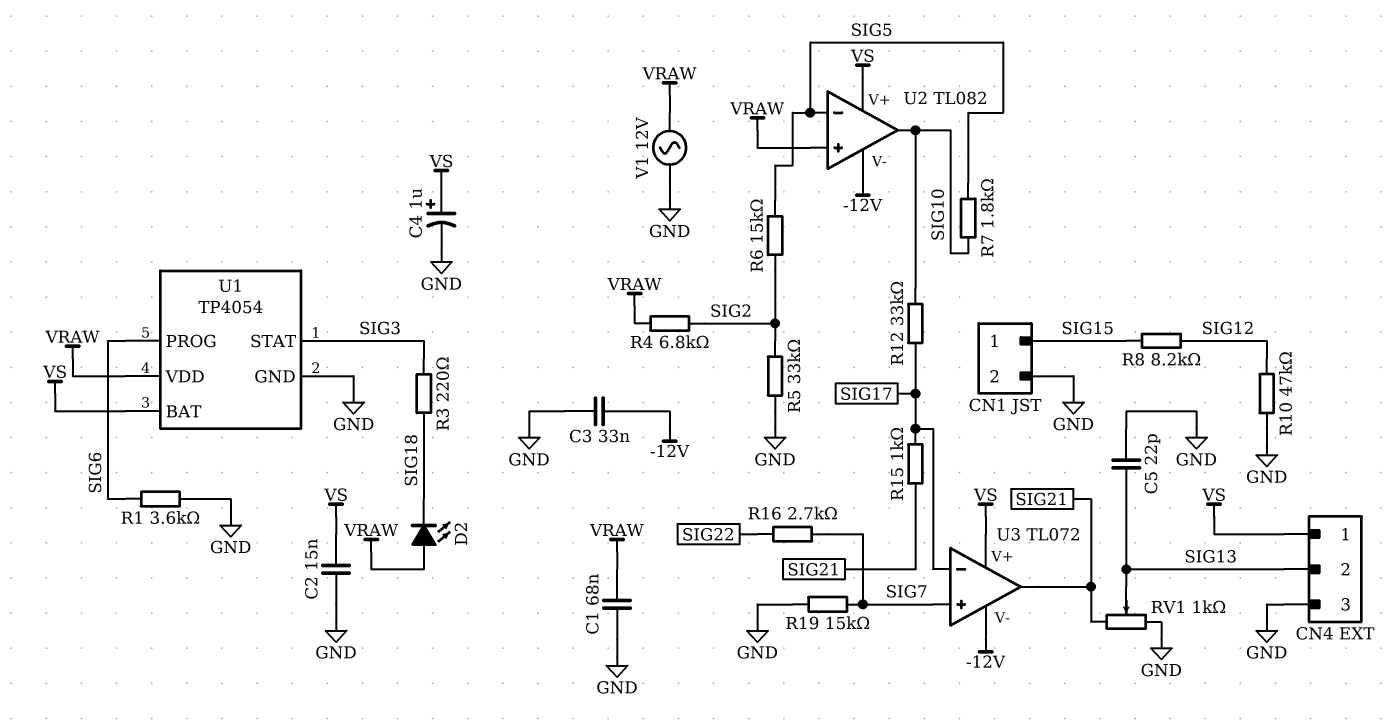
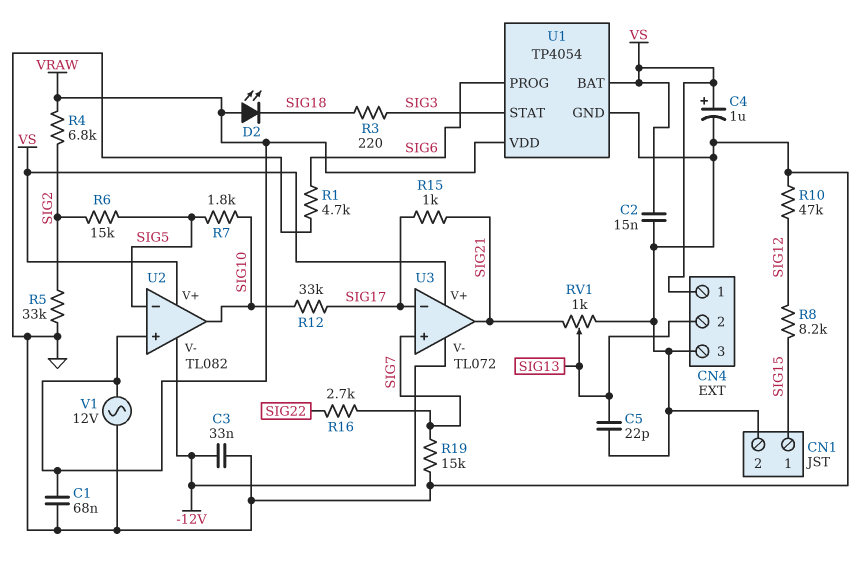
R1: 3.6k (GND, SIG6) -> 4.7k (GND, SIG6)

